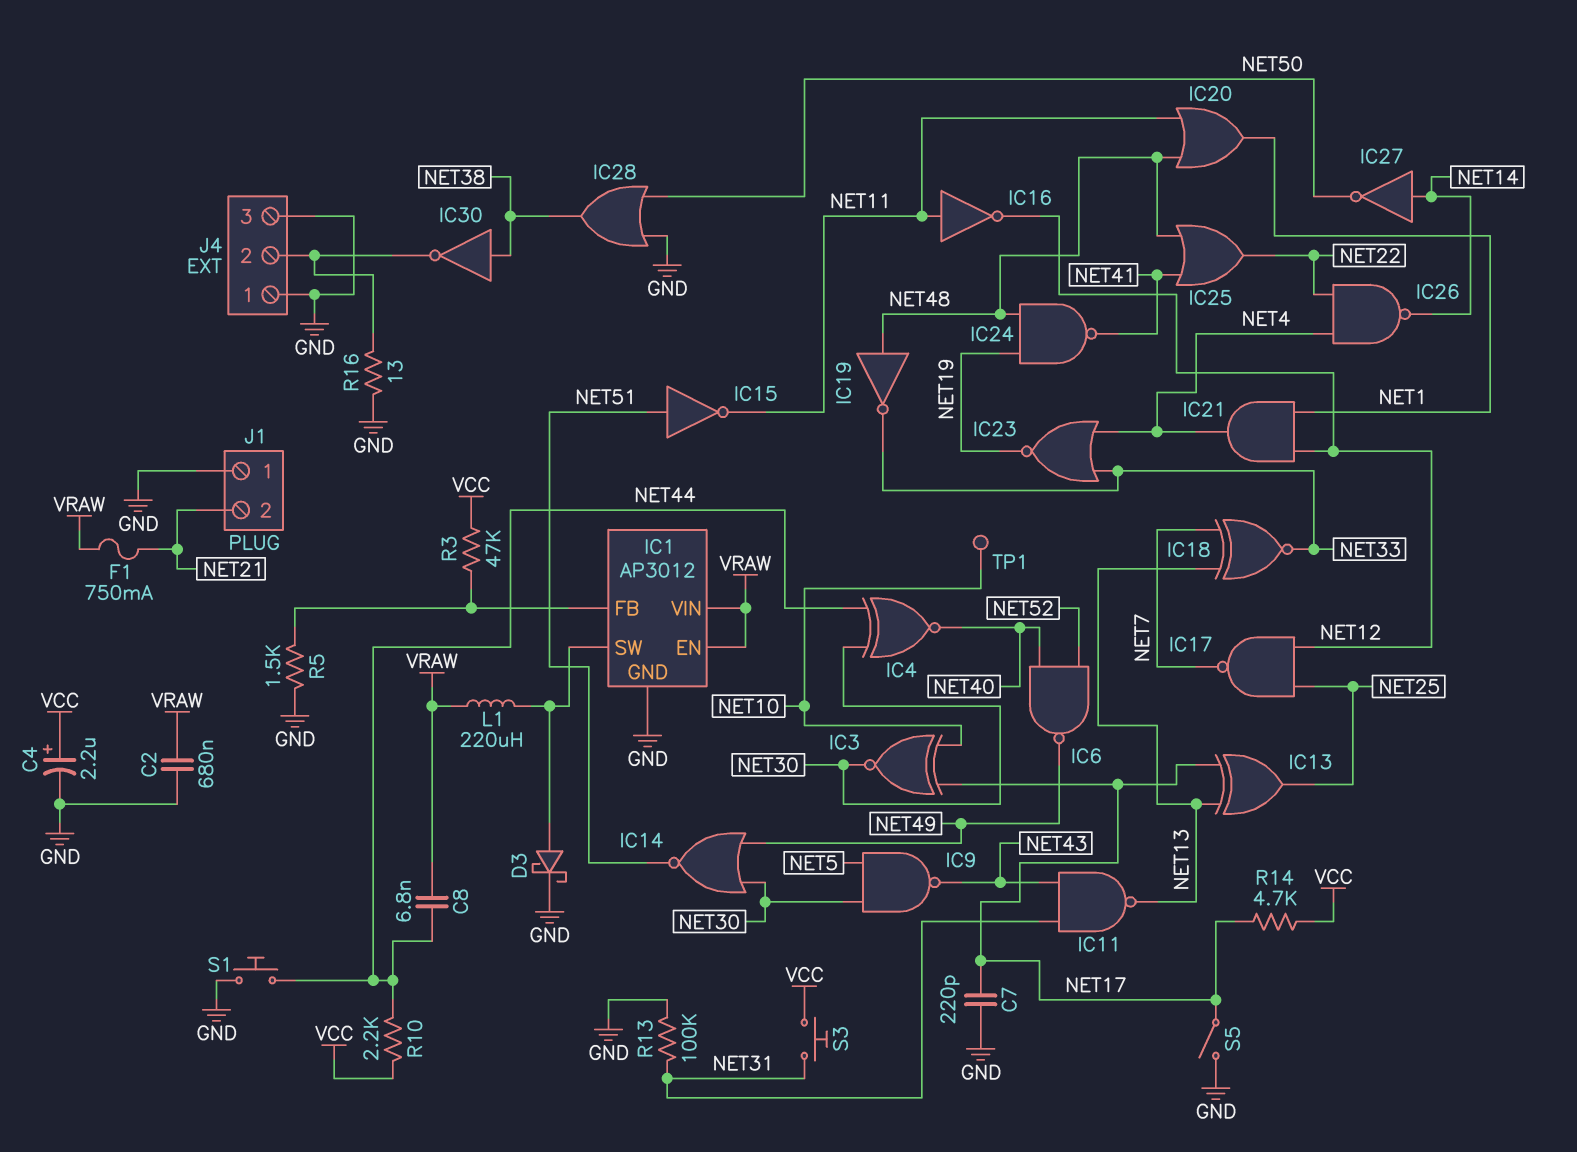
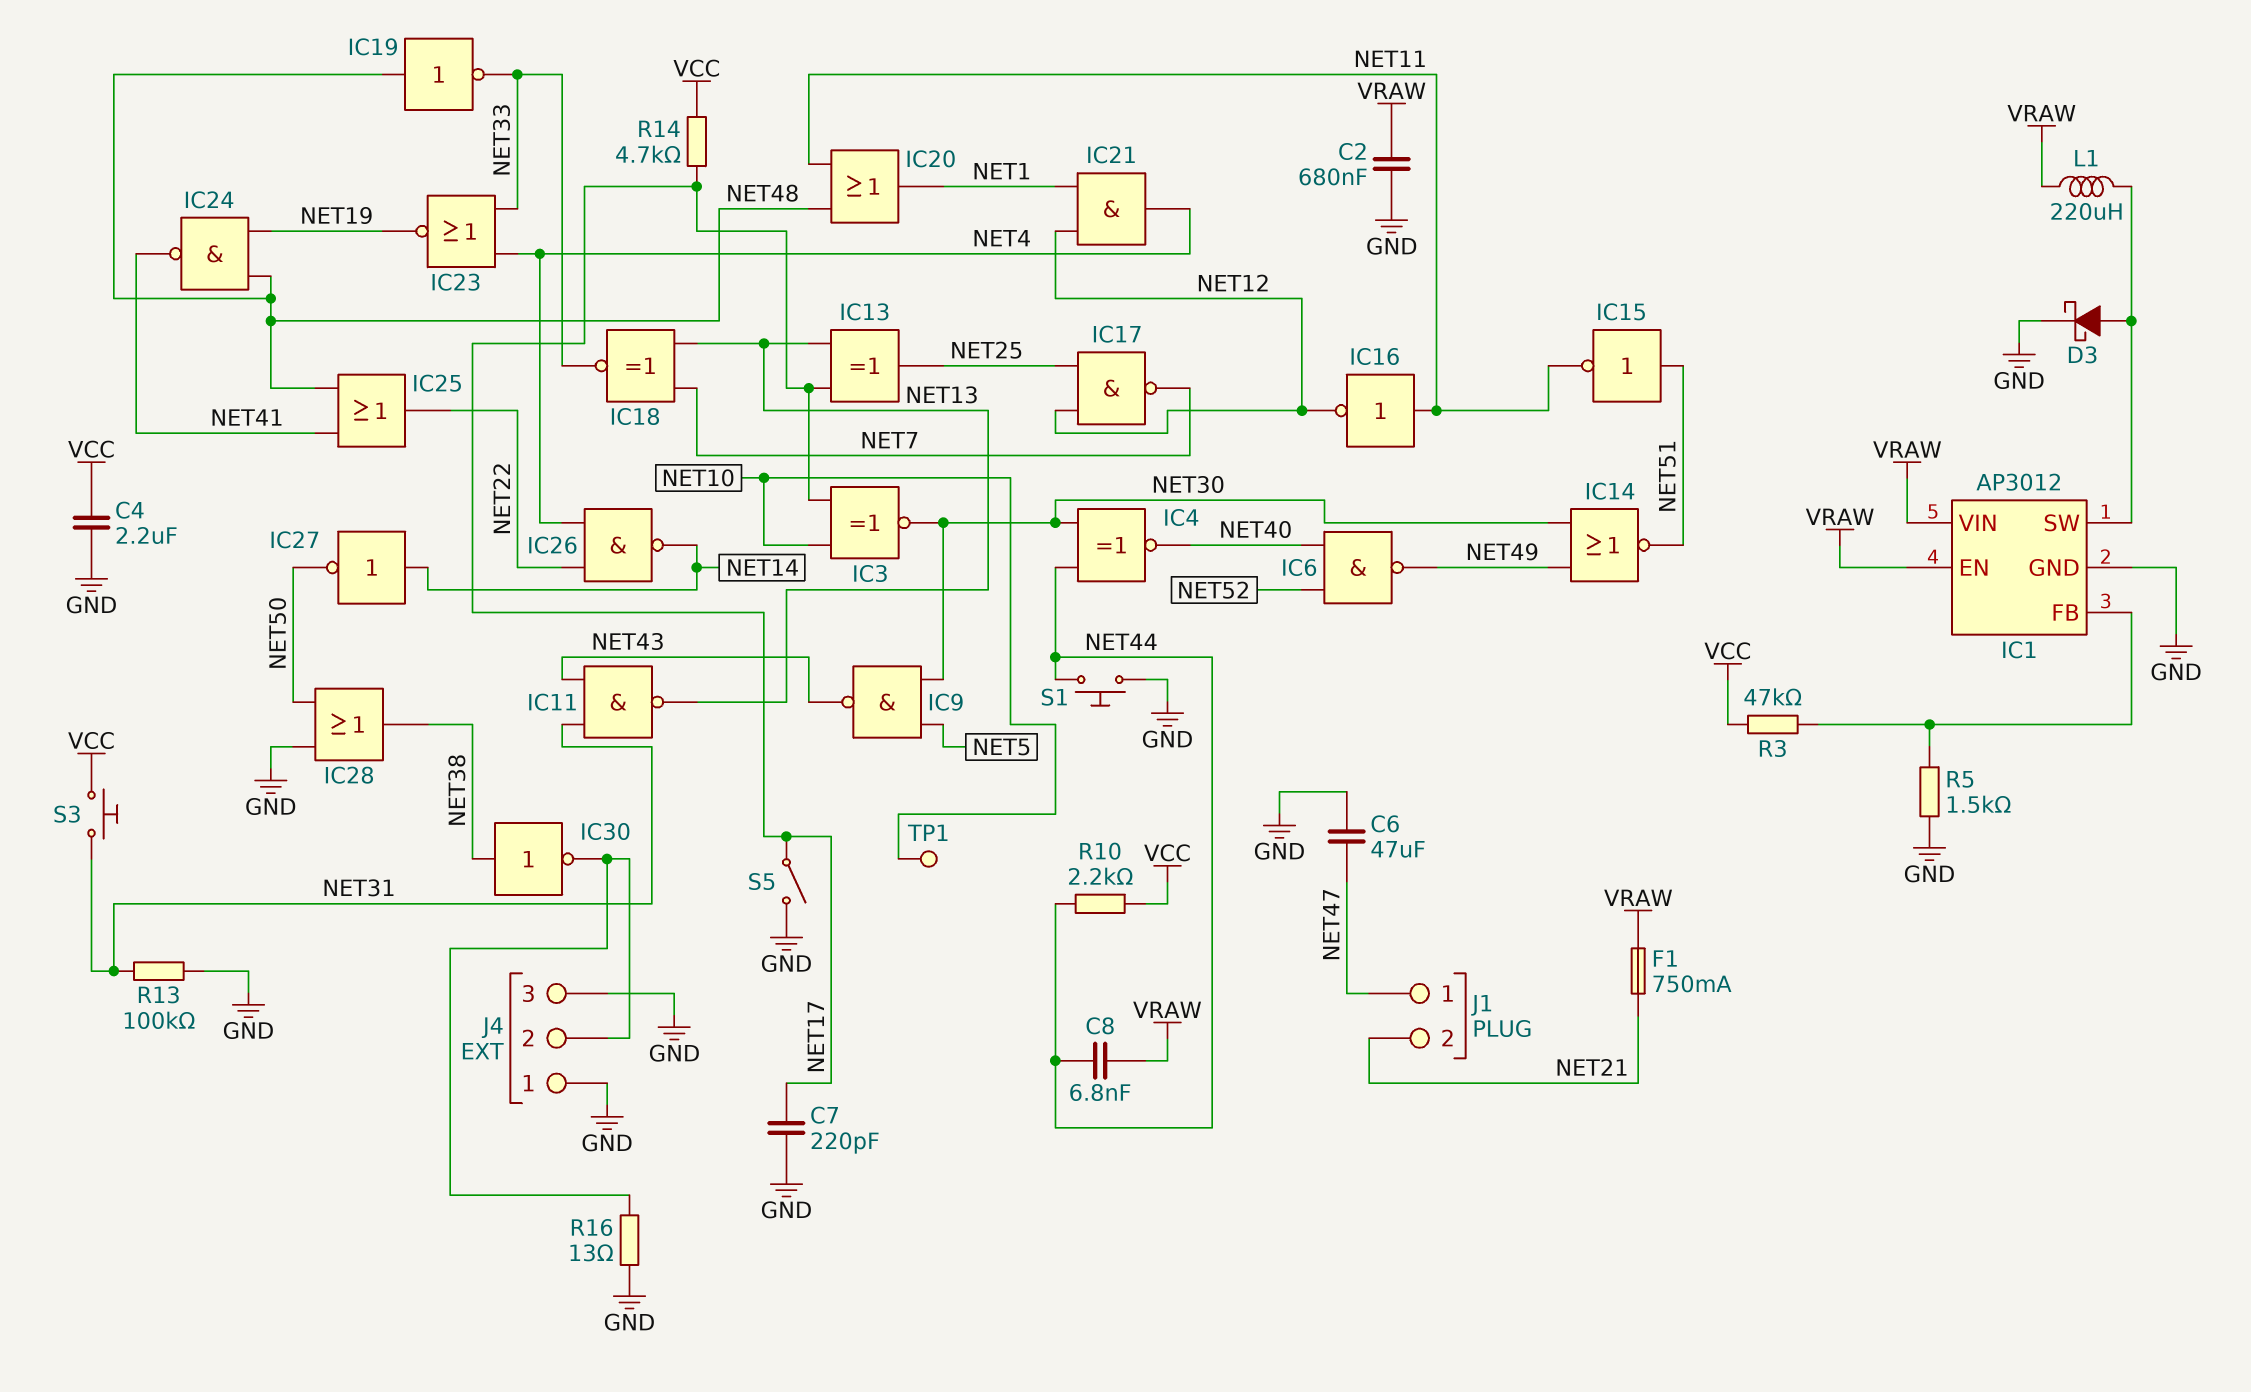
C4: 2.2uF (plus VCC, minus GND) -> 2.2uF (GND, VCC)
C6: none -> 47uF (GND, NET47)
J1 pin 1: GND -> NET47

